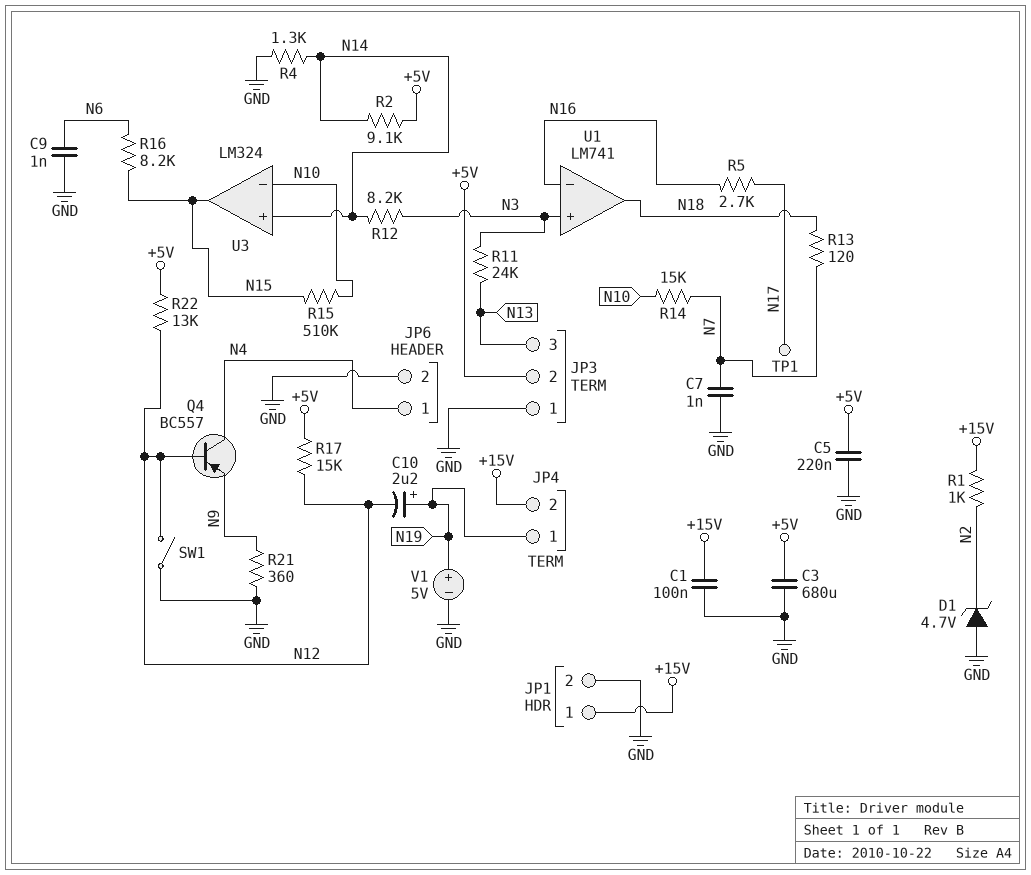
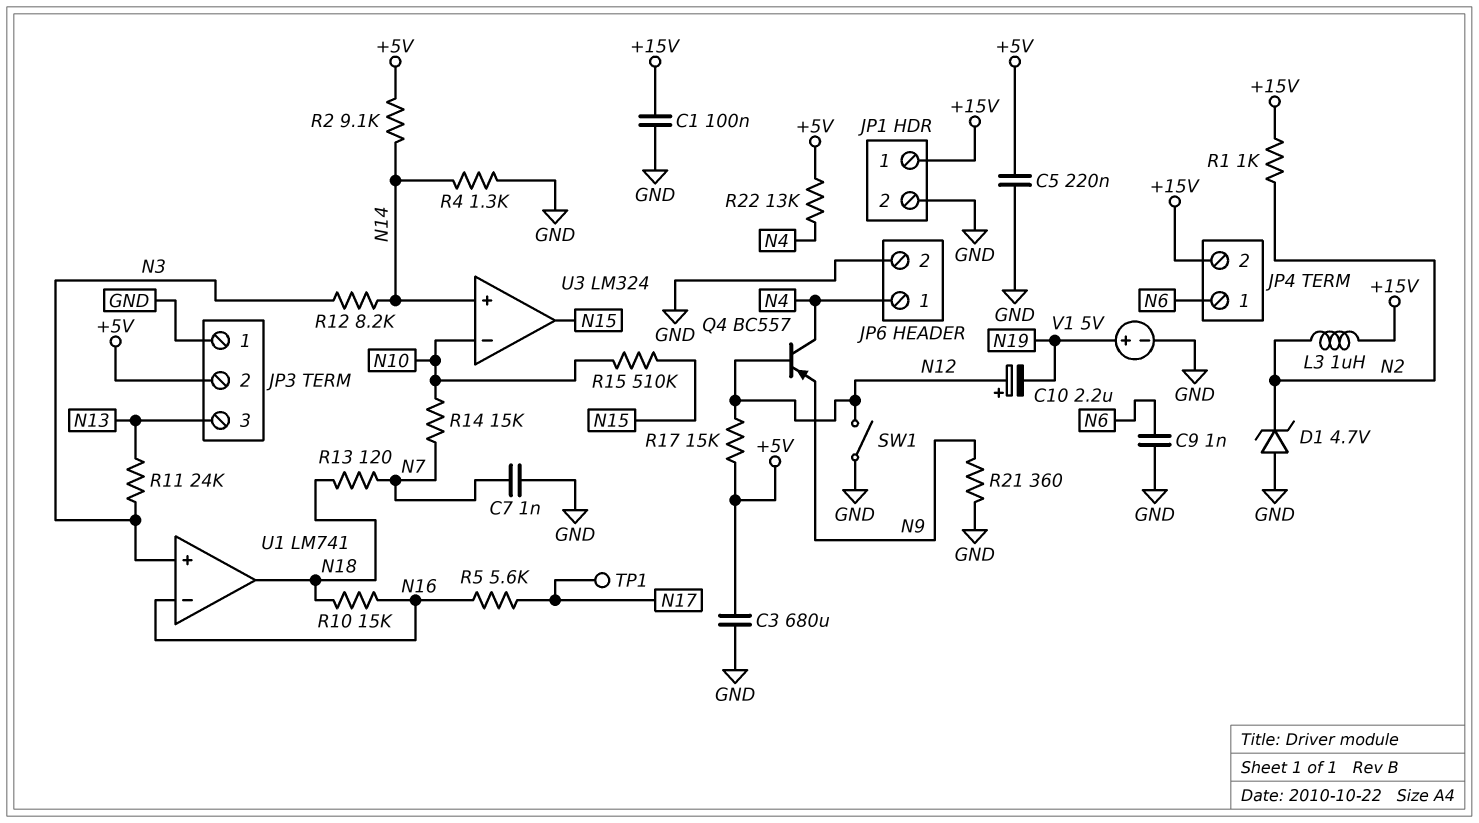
C10: 2.2uF (plus N19, minus N12) -> 2.2uF (plus N12, minus N19)
JP4 pin 1: N19 -> N6
L3: none -> 1uH (+15V, N2)
R5: 2.7k (N16, N17) -> 5.6k (N16, N17)
R10: none -> 15k (N16, N18)
R16: 8.2k (N6, N15) -> none
R22: 13k (+5V, N12) -> 13k (+5V, N4)

